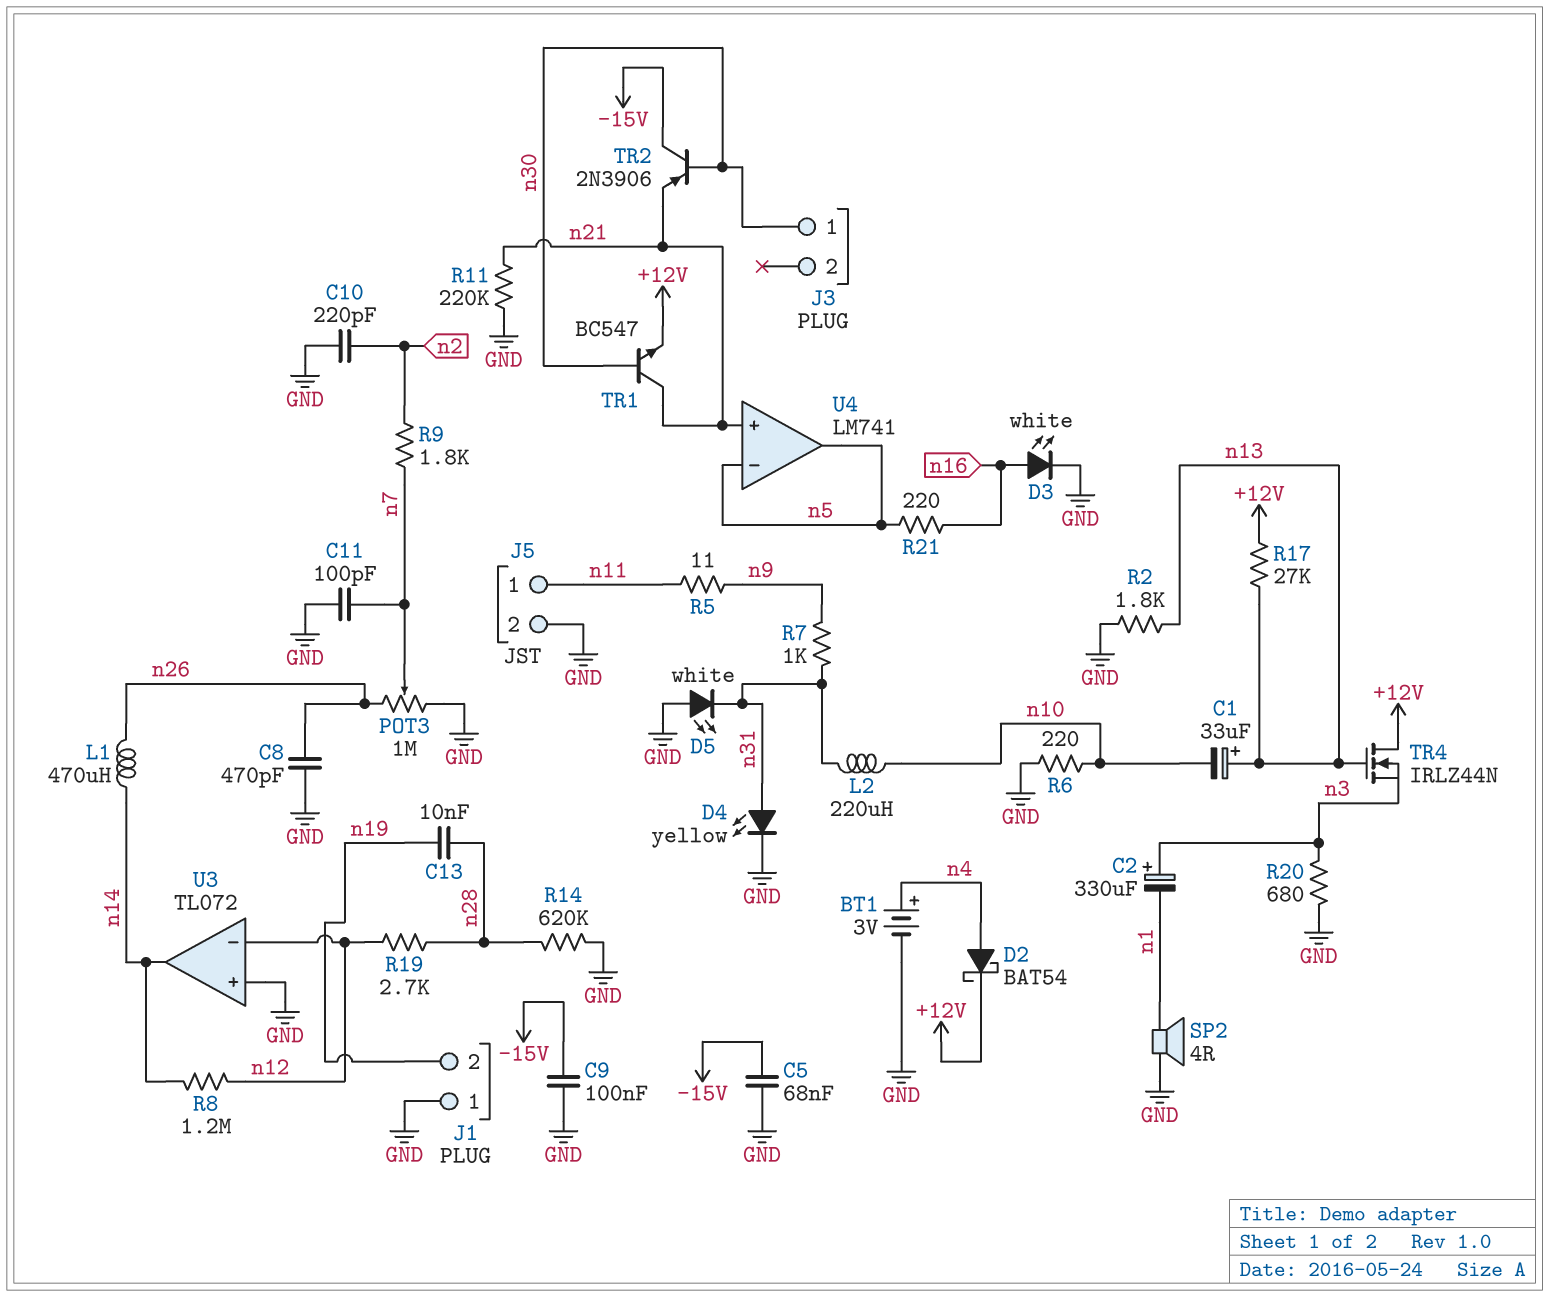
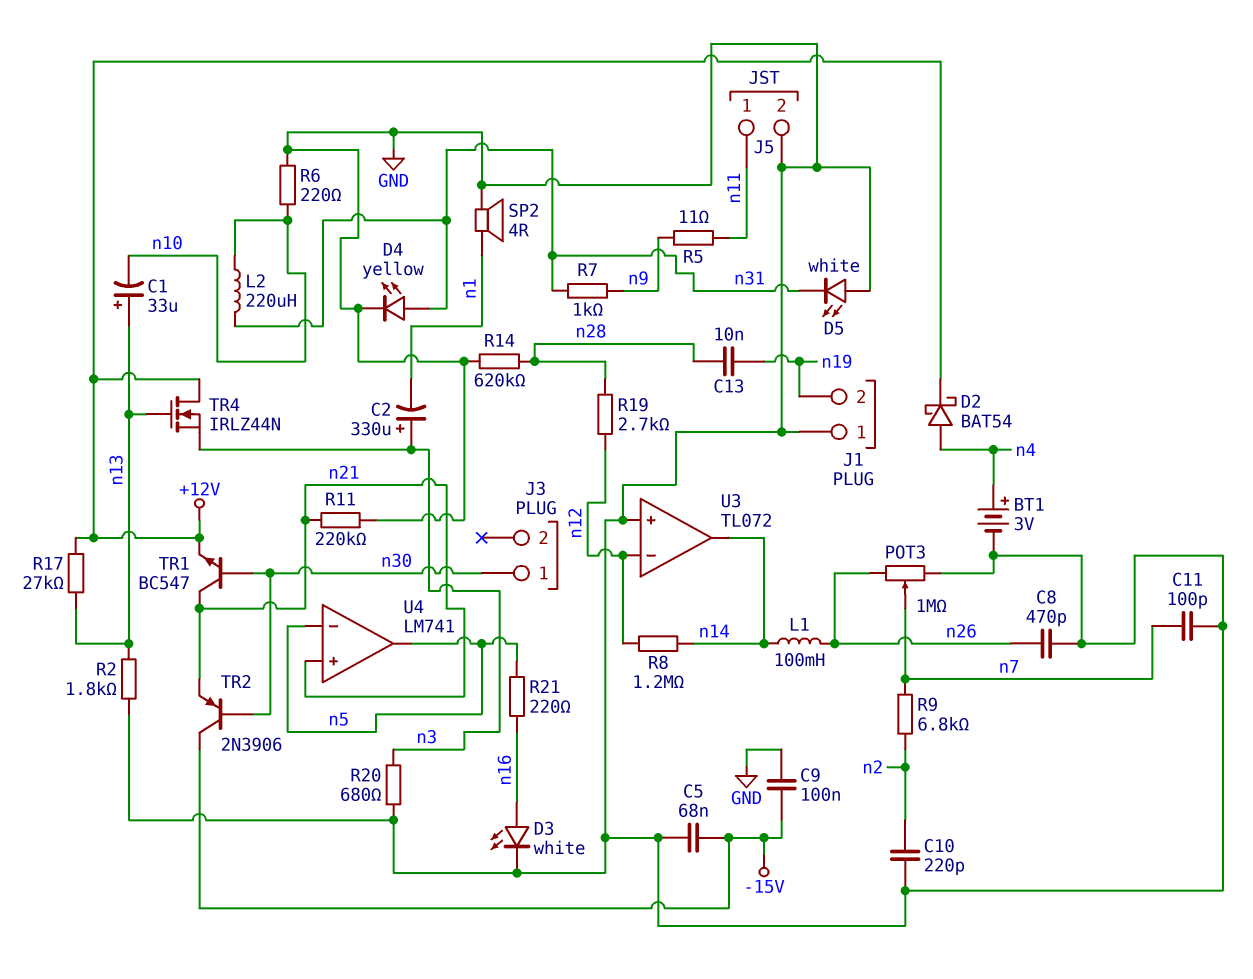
L1: 470uH (n14, n26) -> 100mH (n14, n26)
R9: 1.8k (n2, n7) -> 6.8k (n2, n7)

